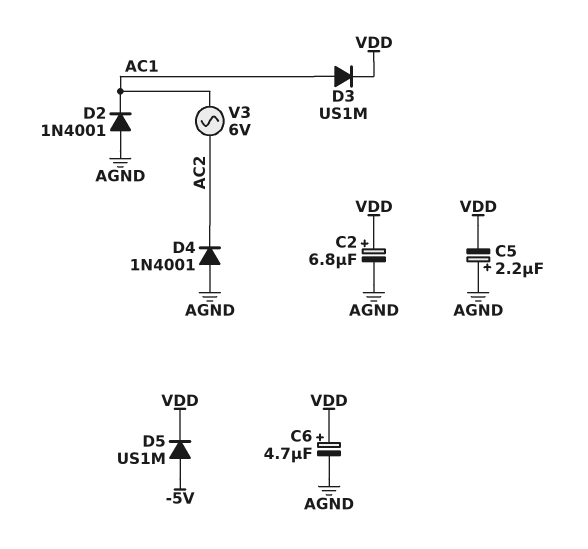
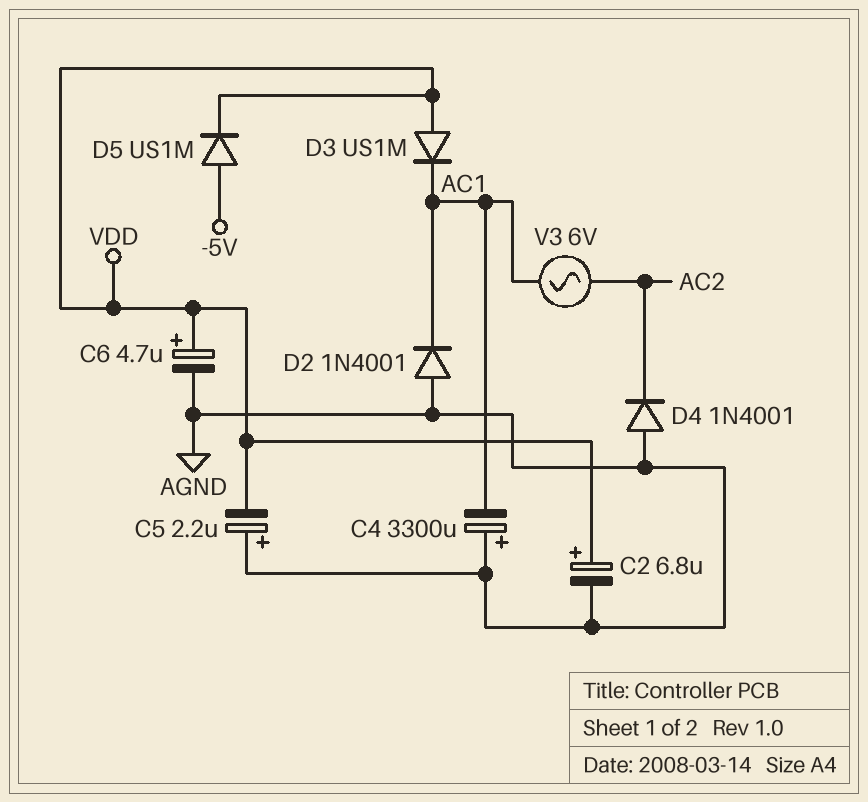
C4: none -> 3300uF (plus AGND, minus AC1)
D3: diode US1M (A AC1, K VDD) -> diode US1M (A VDD, K AC1)

